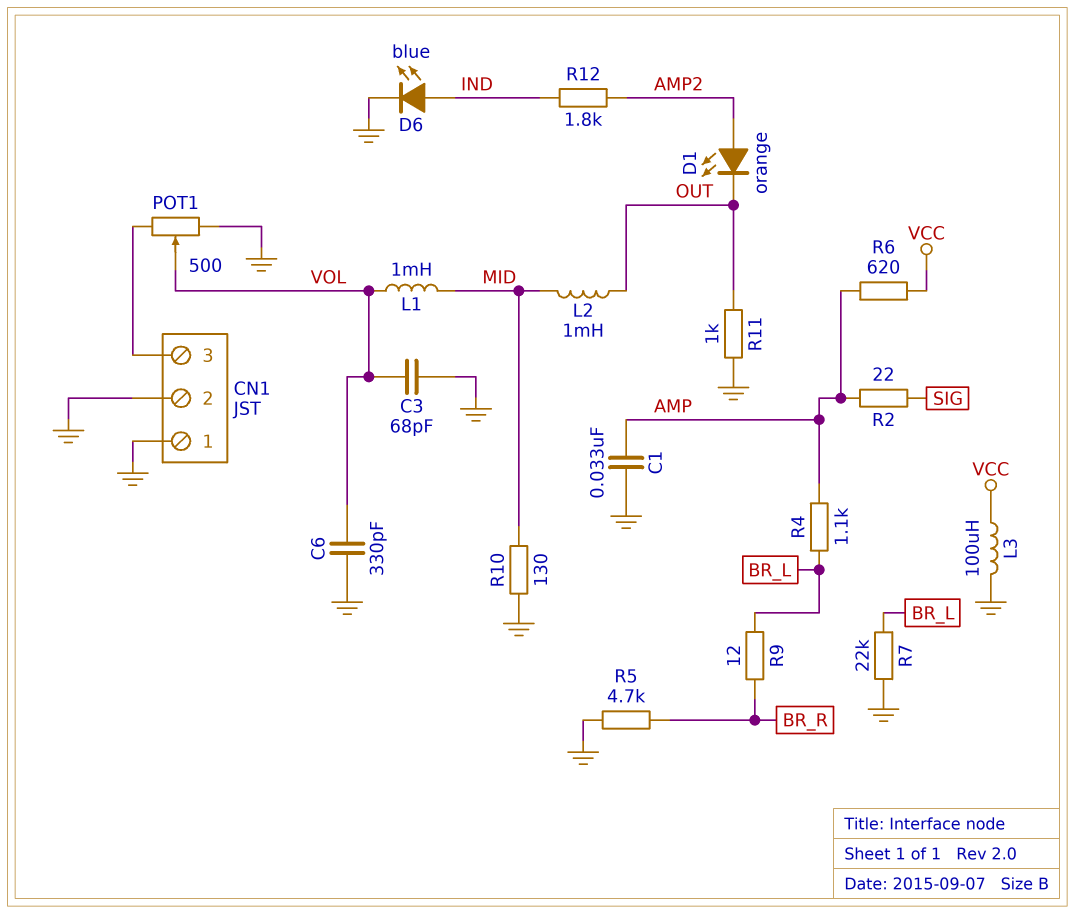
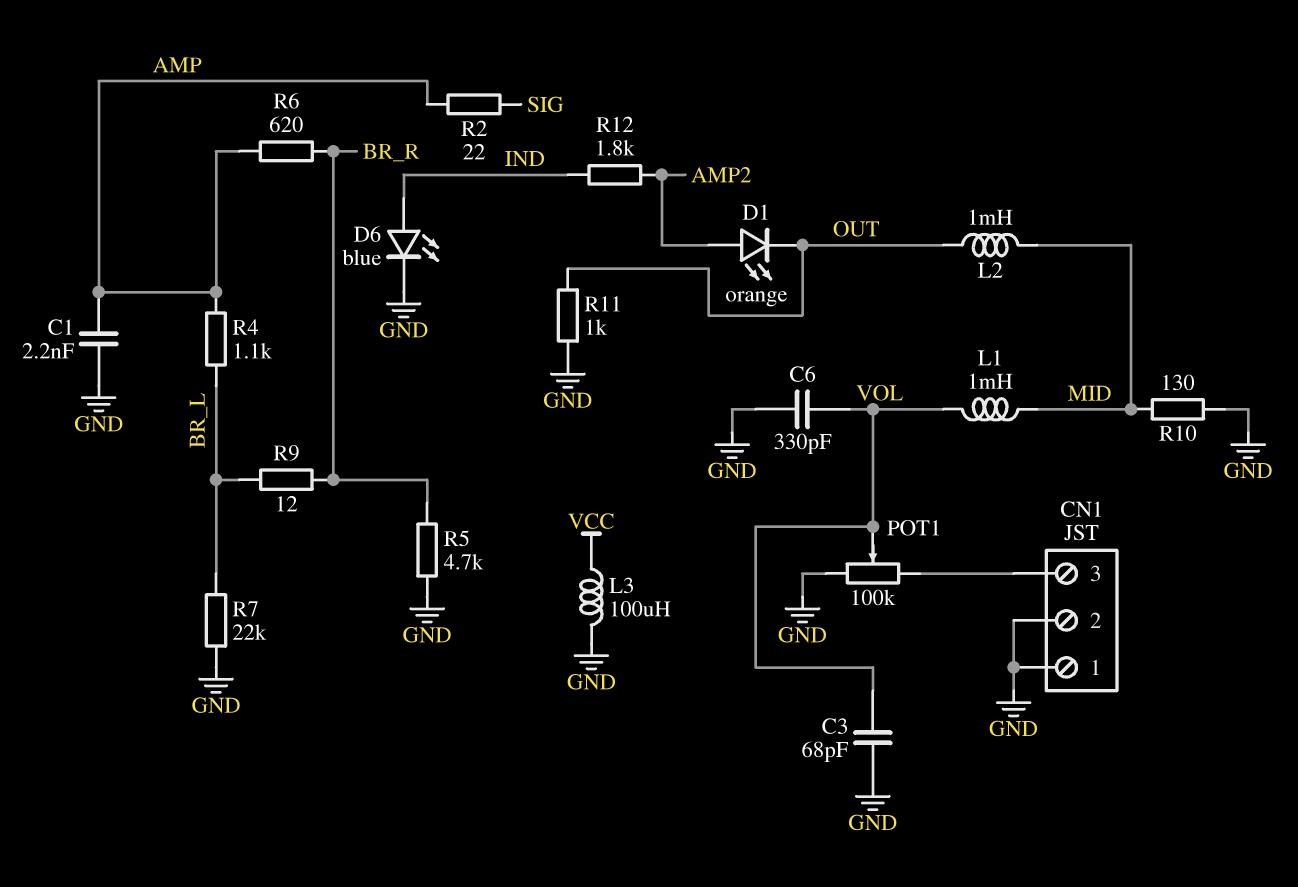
C1: 33nF (AMP, GND) -> 2.2nF (AMP, GND)
POT1: 500 (CN1/3, GND, wiper VOL) -> 100k (CN1/3, GND, wiper VOL)
R6: 620 (AMP, VCC) -> 620 (AMP, BR_R)

